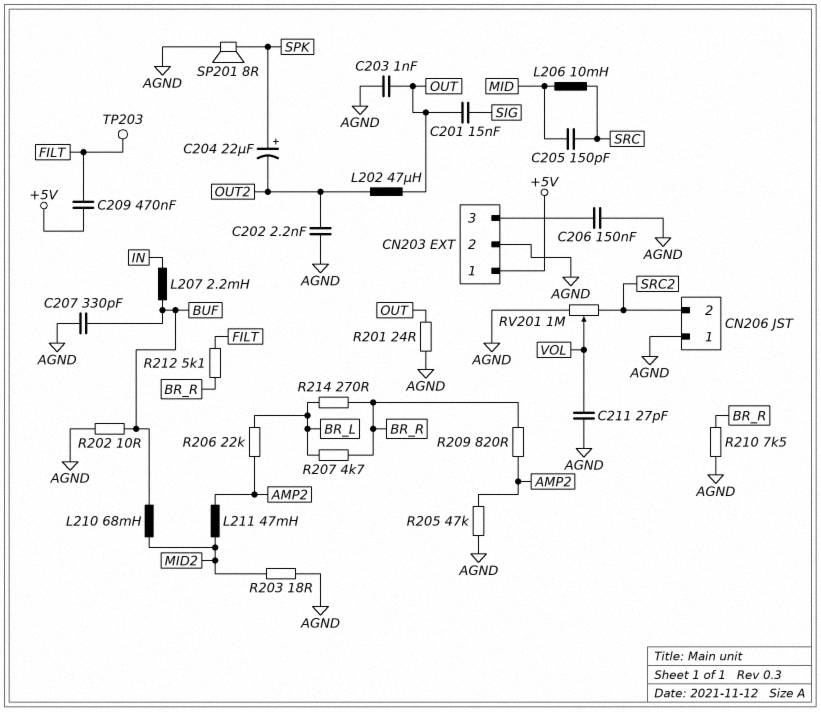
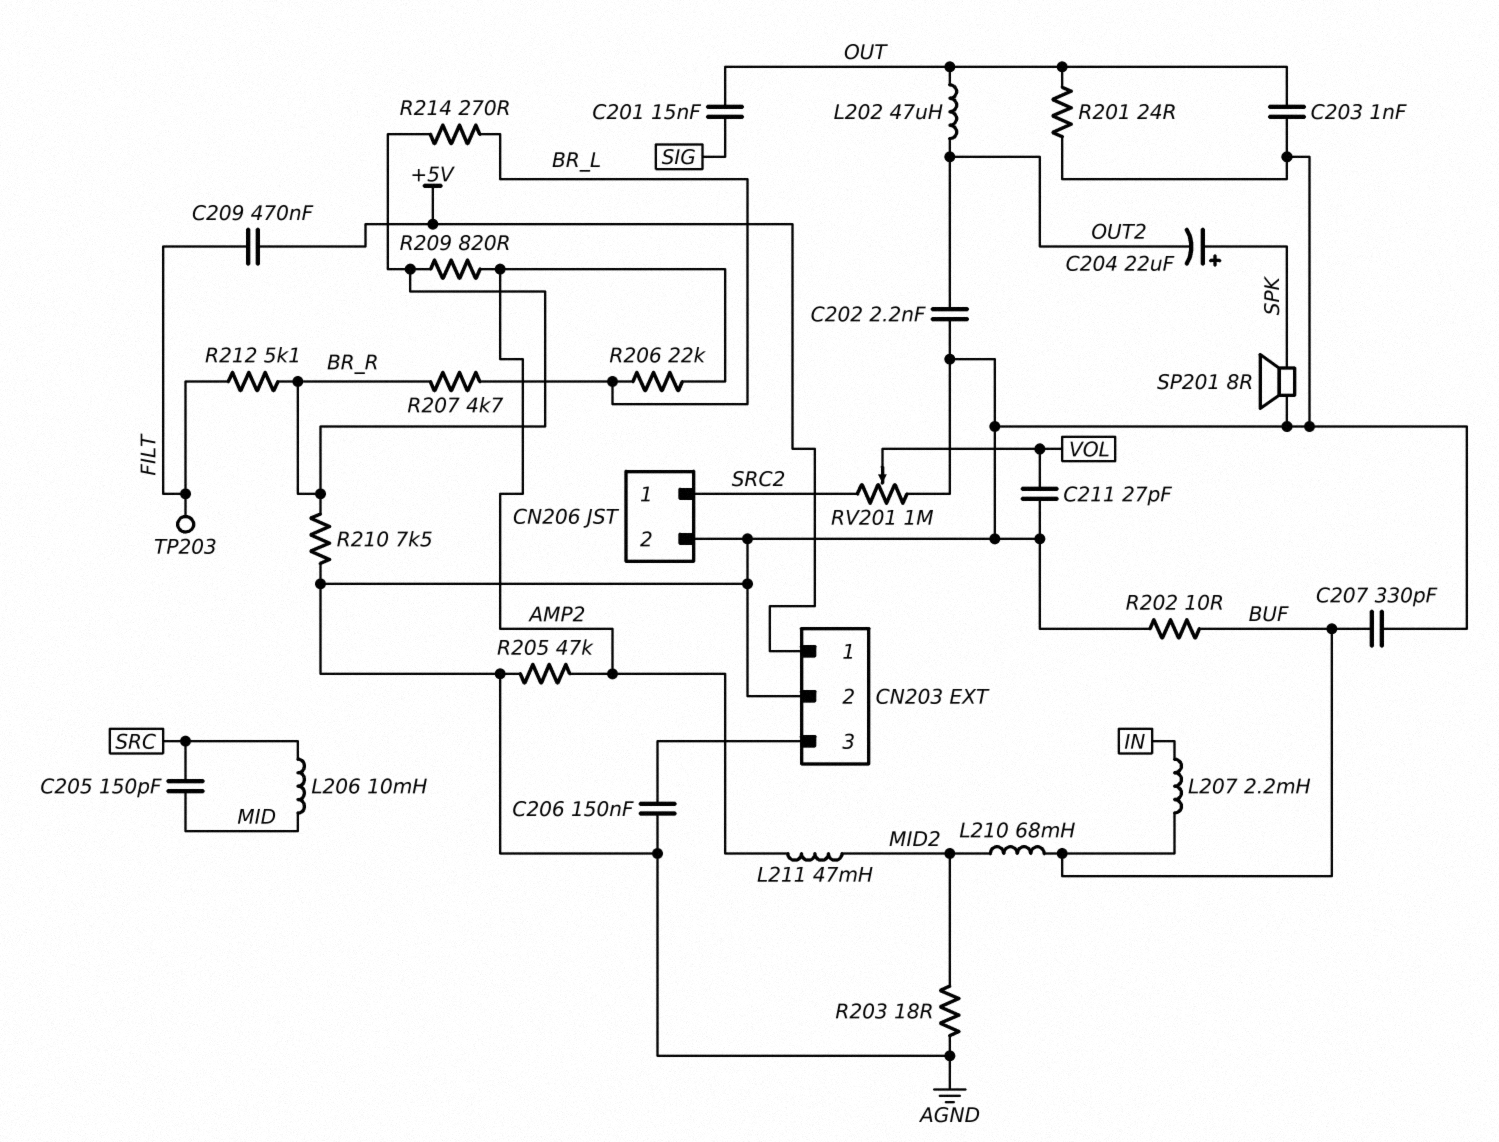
CN206 pin 1: AGND -> SRC2
CN206 pin 2: SRC2 -> AGND

